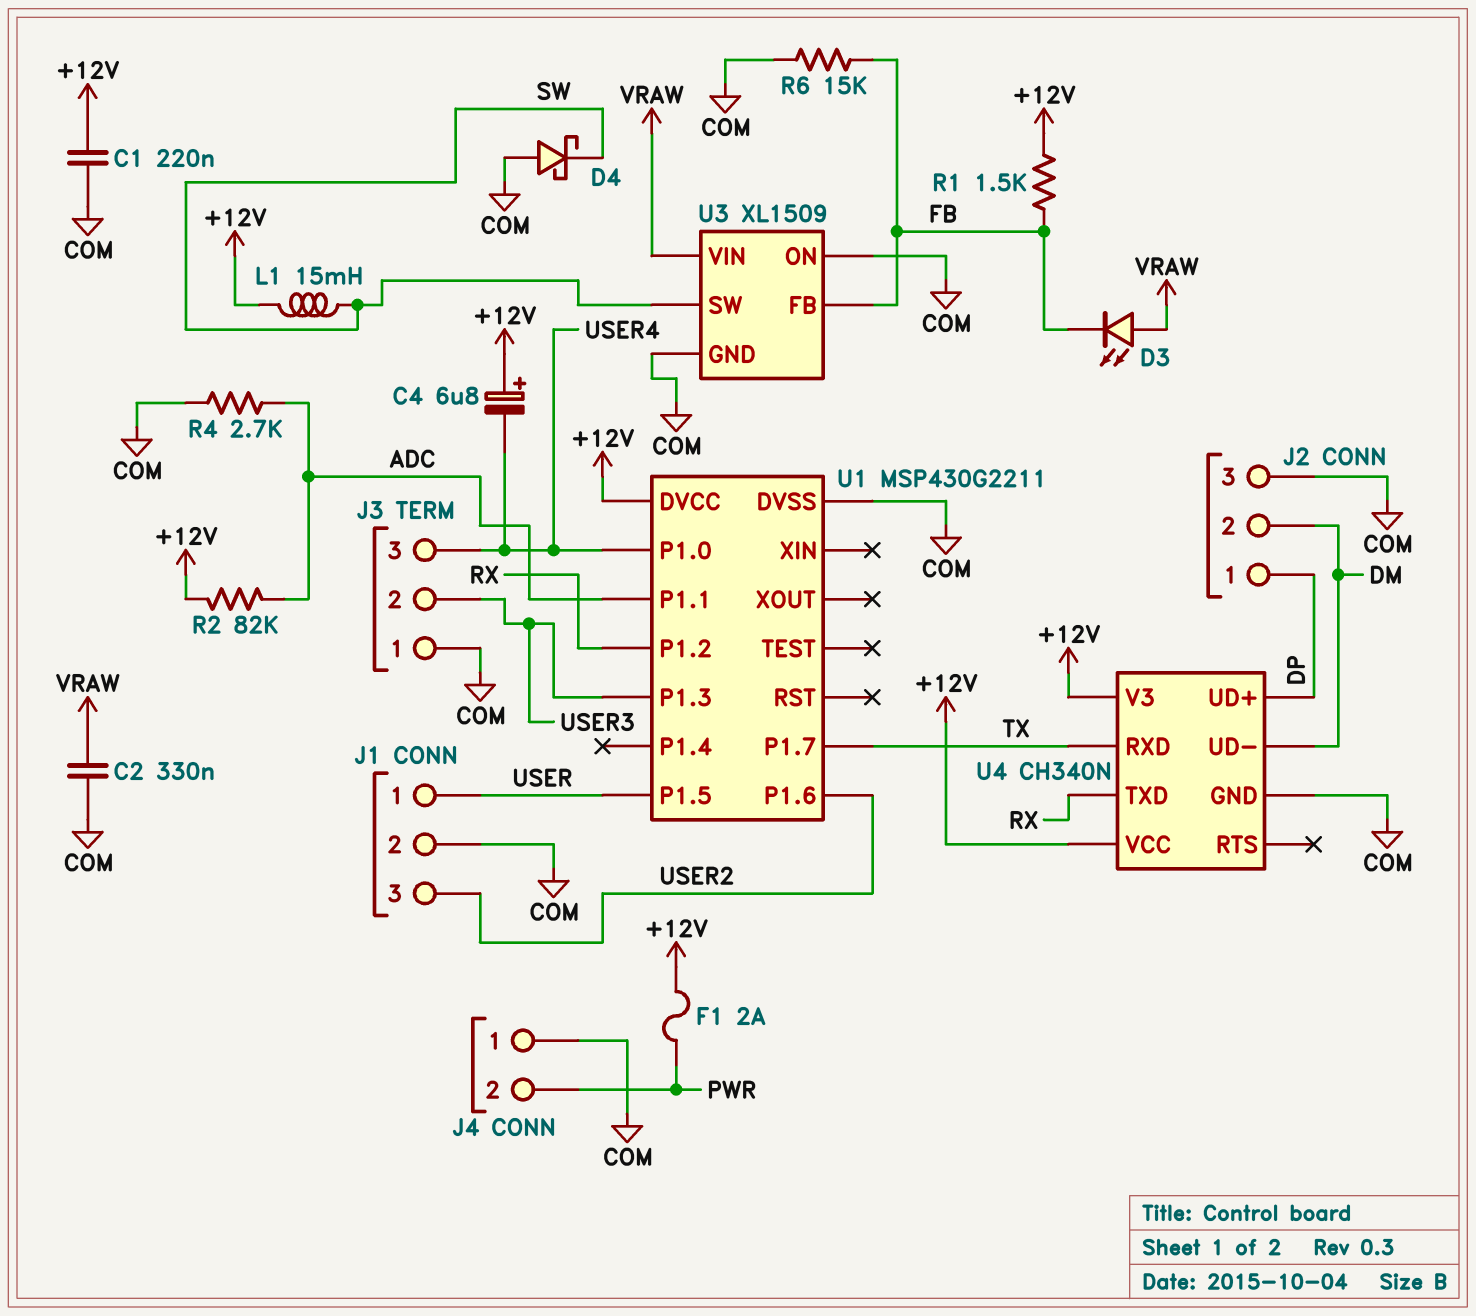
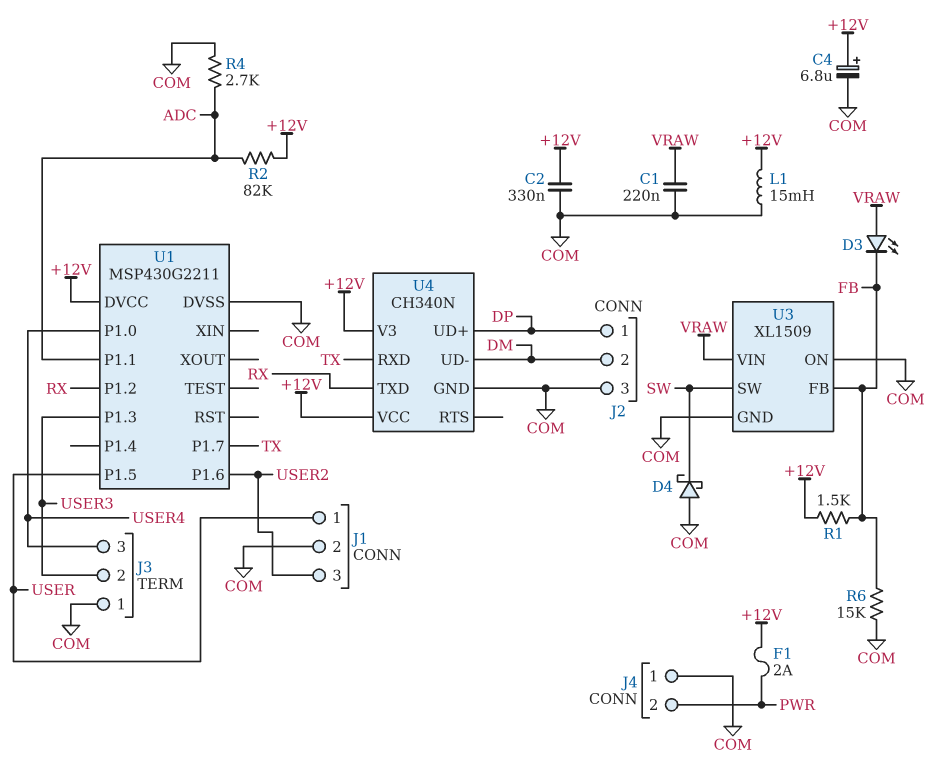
C1: 220nF (+12V, COM) -> 220nF (COM, VRAW)
C2: 330nF (COM, VRAW) -> 330nF (+12V, COM)
C4: 6.8uF (plus +12V, minus USER4) -> 6.8uF (plus +12V, minus COM)
L1: 15mH (+12V, SW) -> 15mH (+12V, COM)

